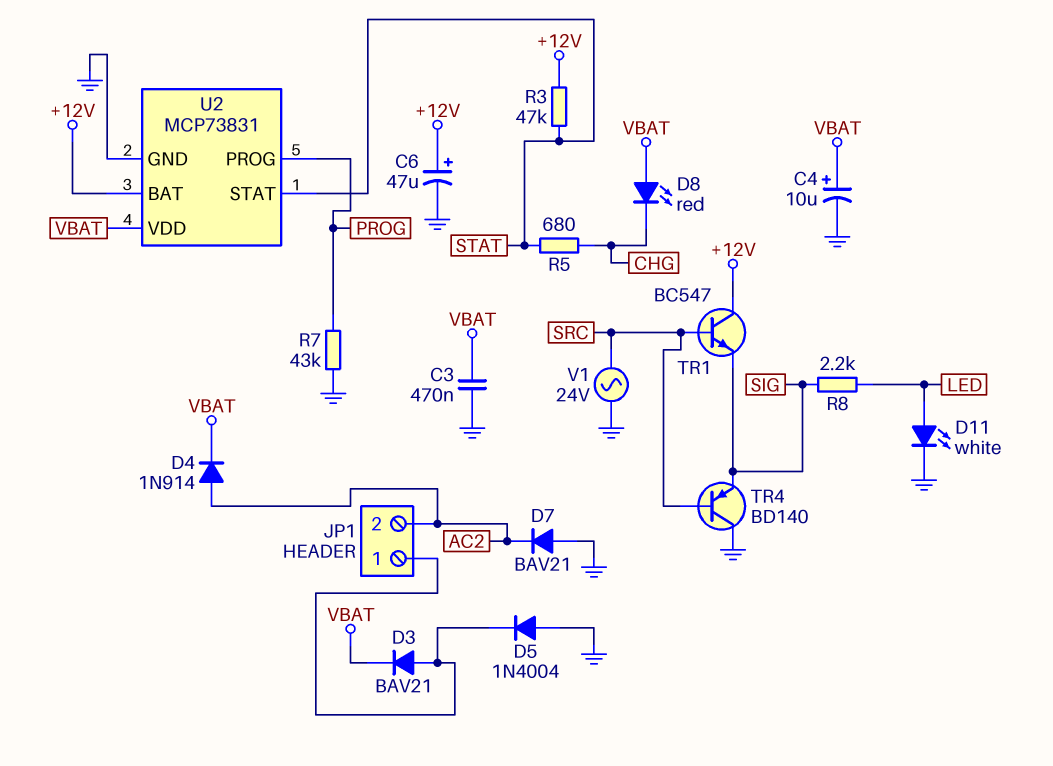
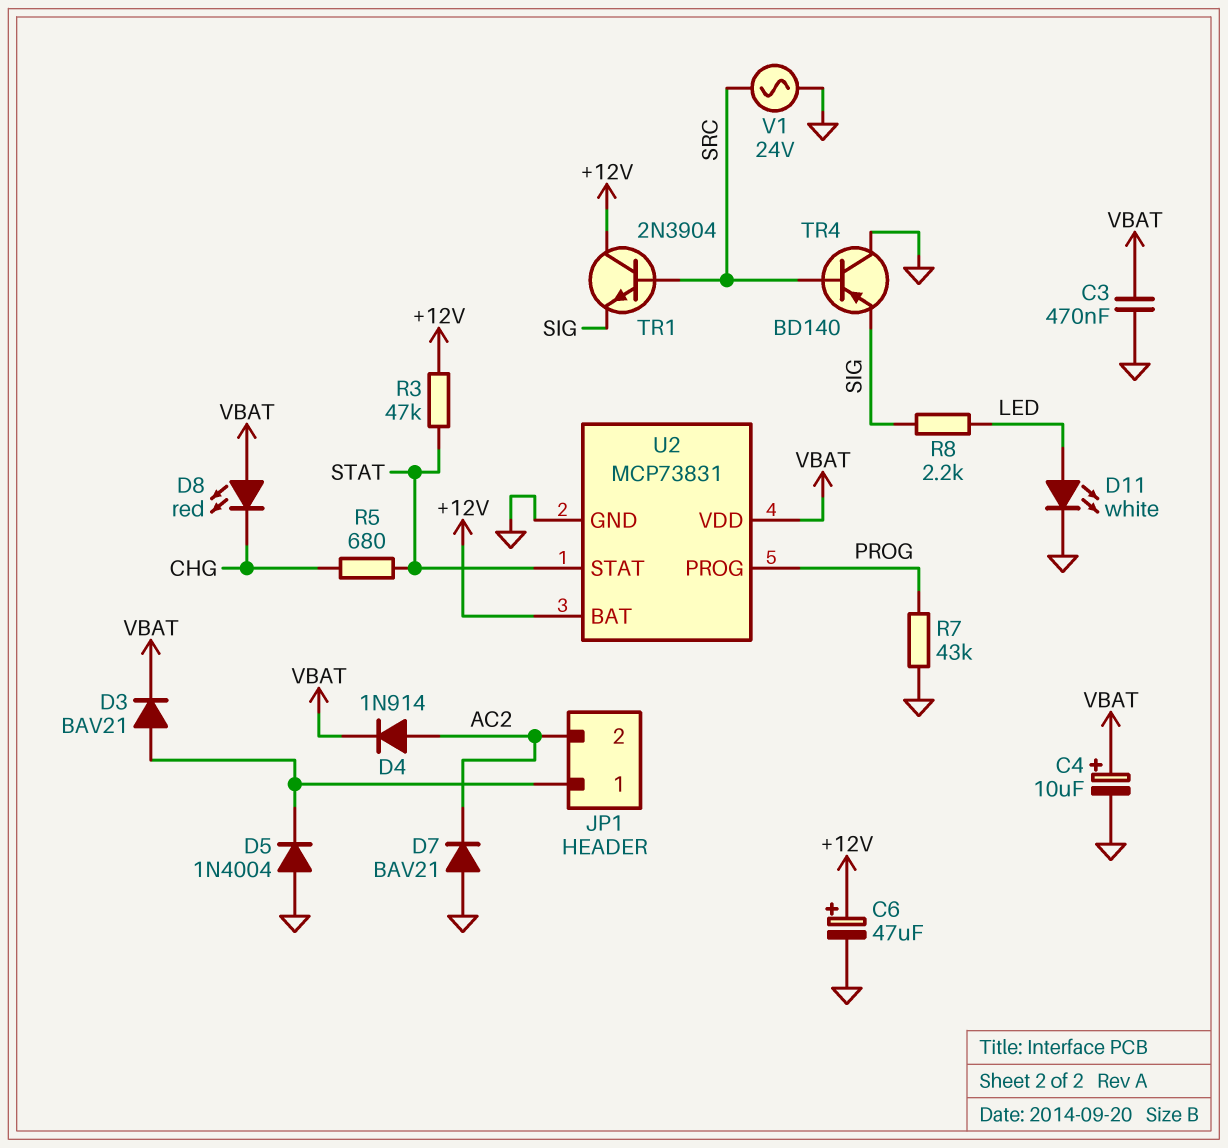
TR1: NPN BC547 (B SRC, C +12V, E SIG) -> NPN 2N3904 (B SRC, C +12V, E SIG)

